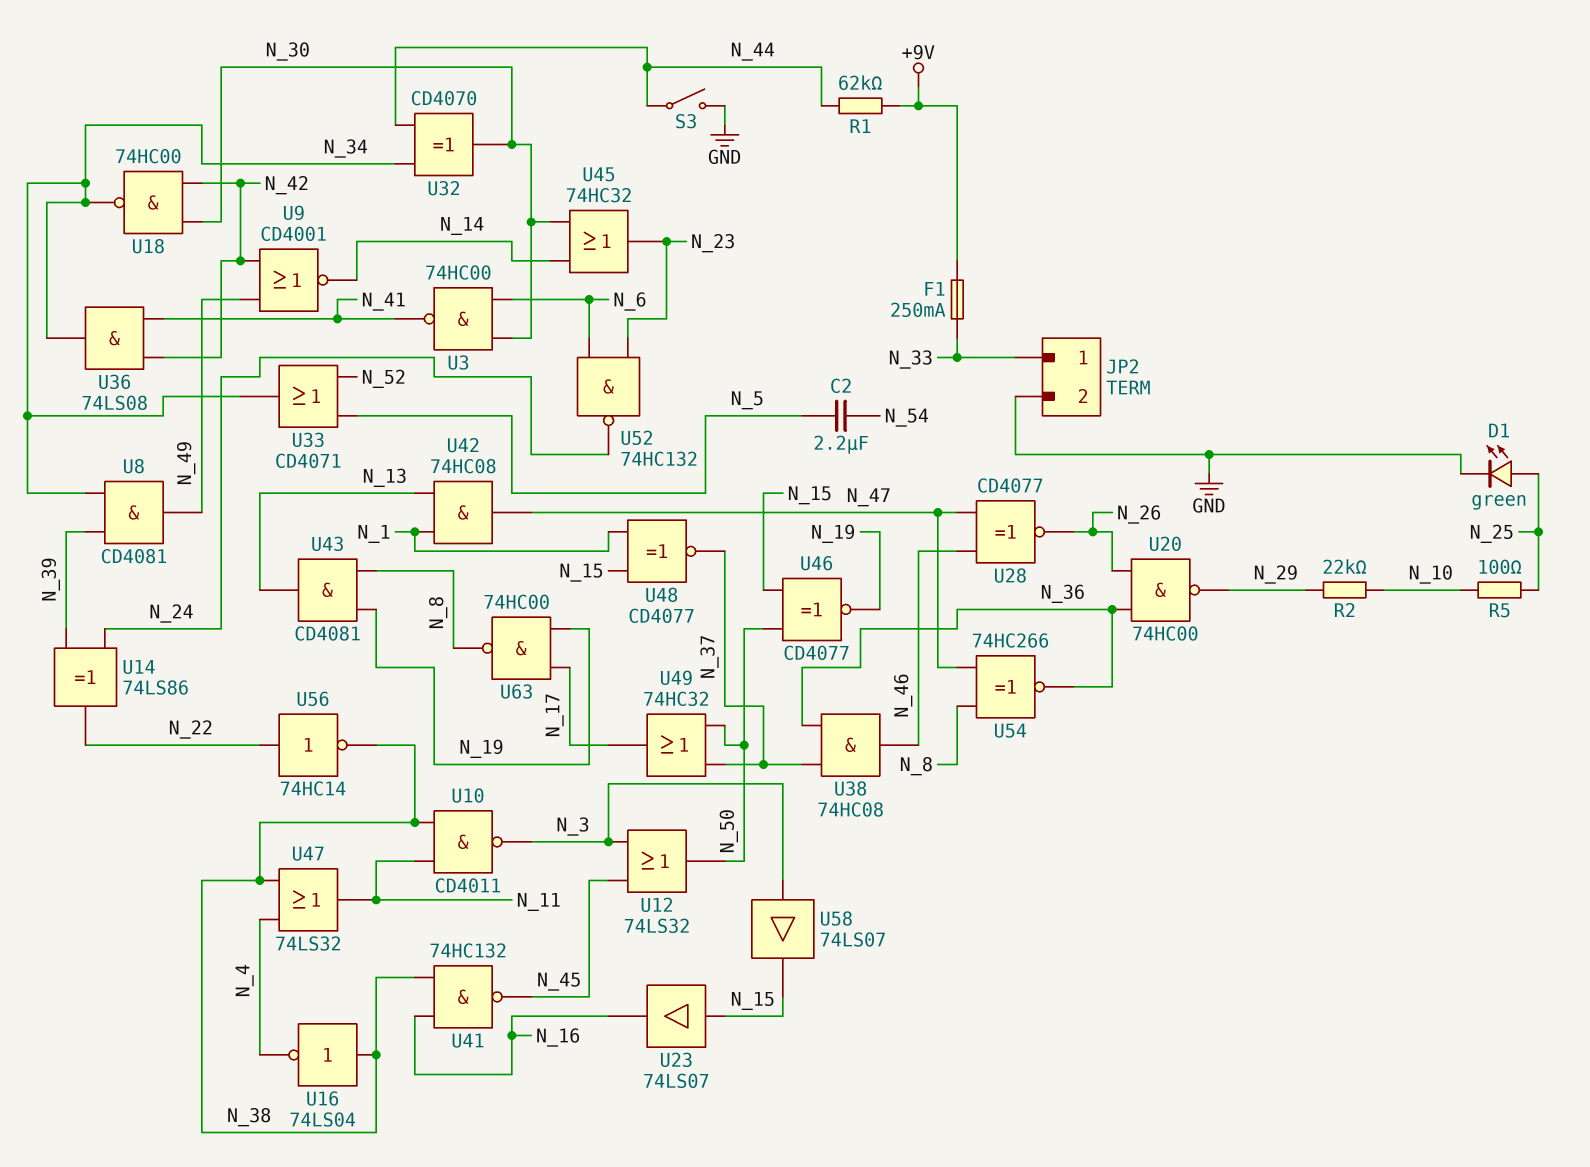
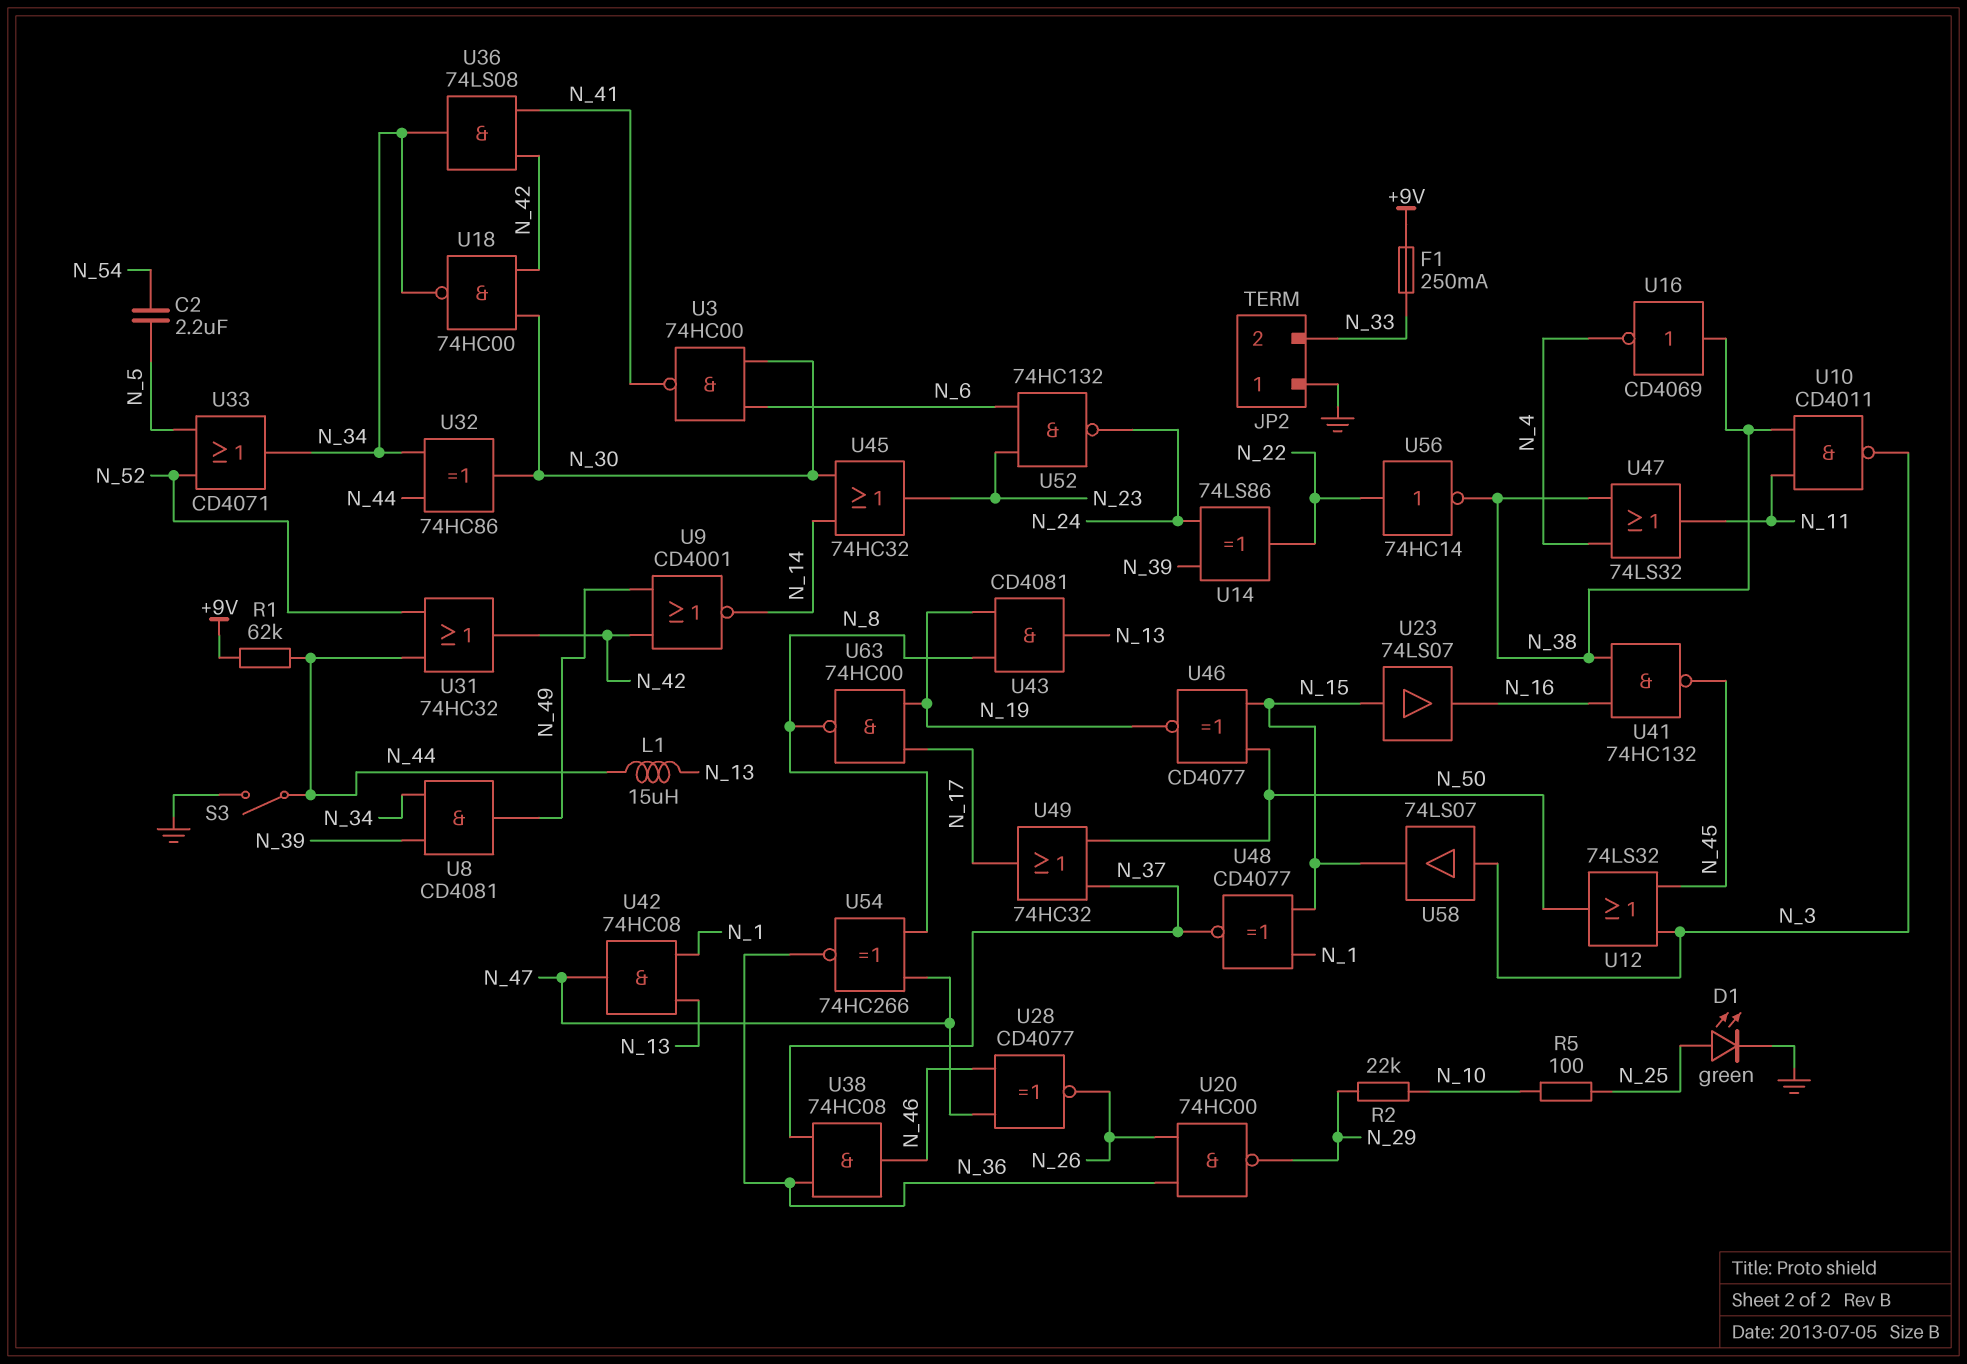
JP2 pin 1: N_33 -> GND
JP2 pin 2: GND -> N_33
L1: none -> 15uH (N_13, N_44)
U16: NOT 74LS04 (in N_38, out N_4) -> NOT CD4069 (in N_38, out N_4)
U31: none -> OR 74HC32 (in N_44, in N_52, out N_42)
U32: XOR CD4070 (in N_34, in N_44, out N_30) -> XOR 74HC86 (in N_34, in N_44, out N_30)

